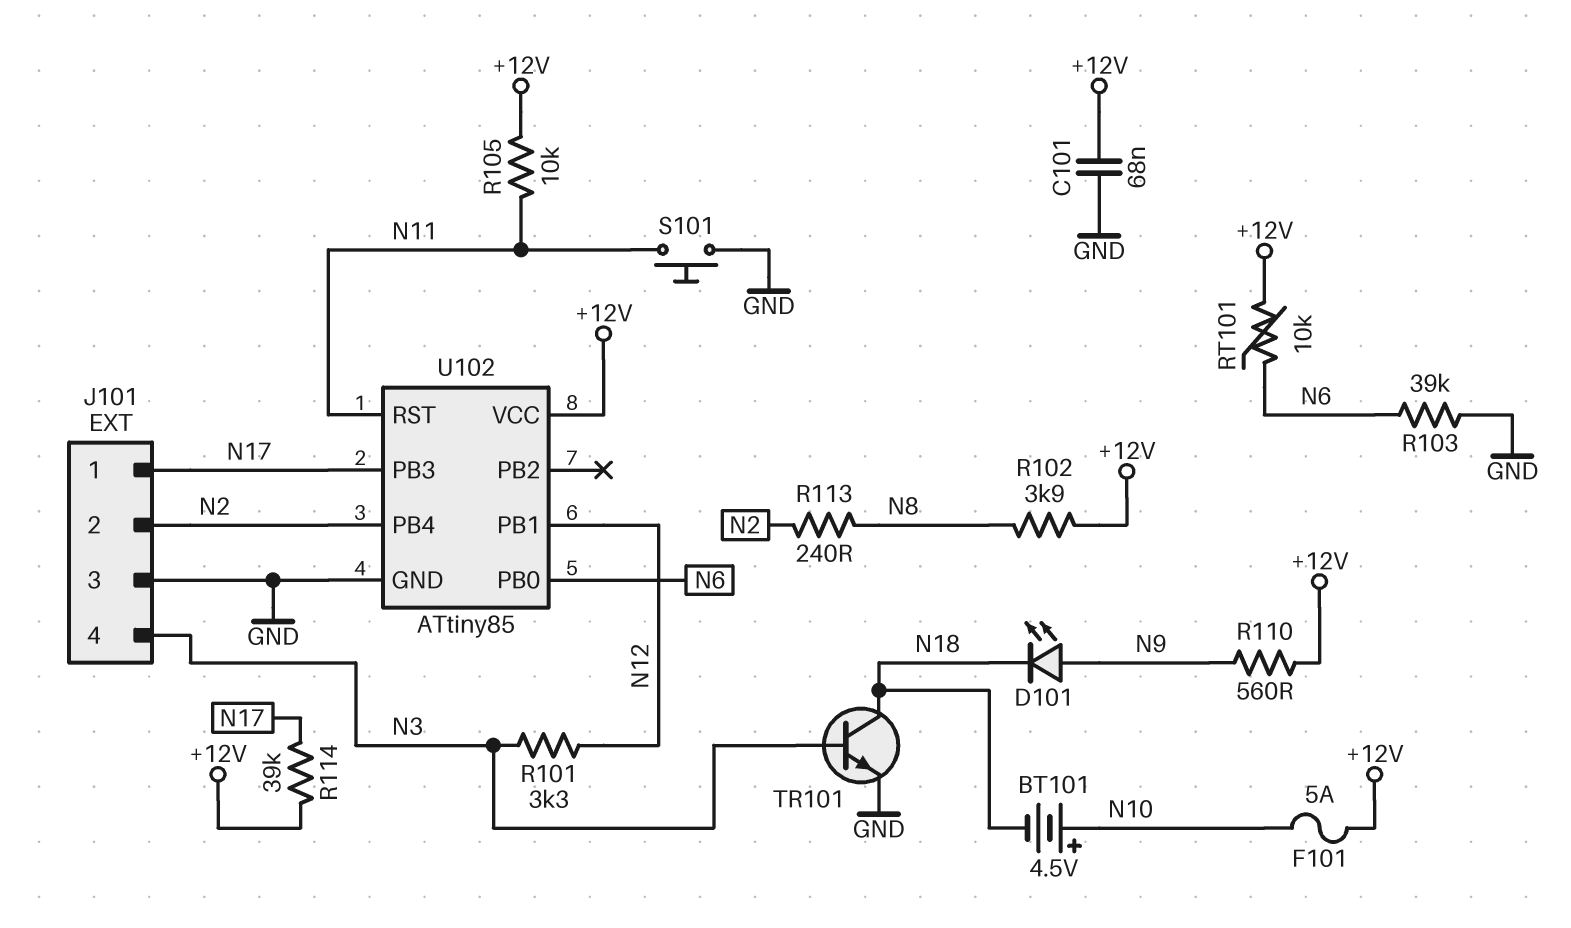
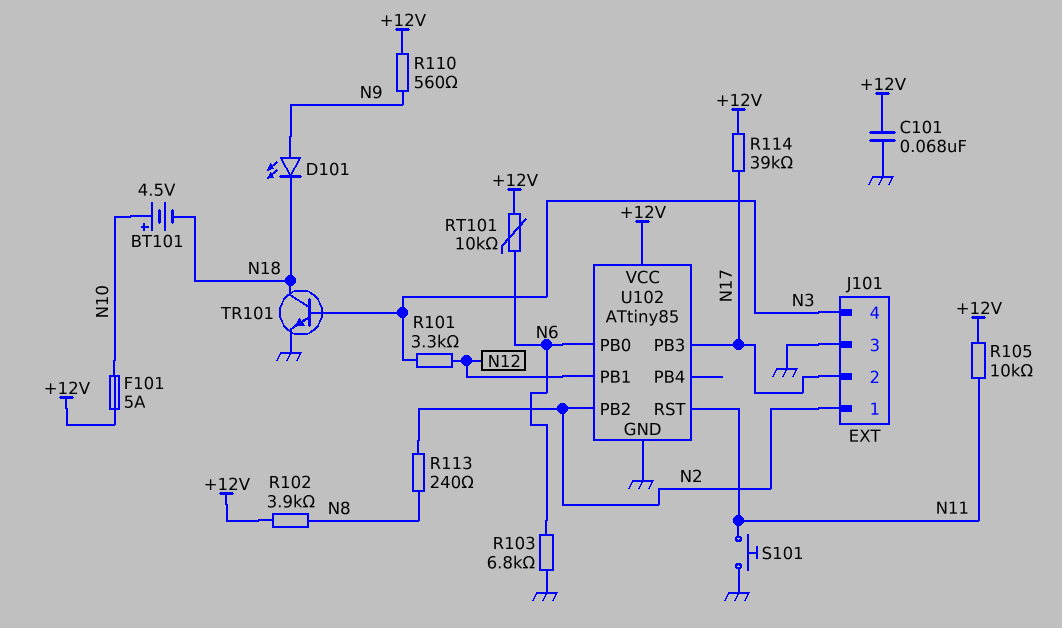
J101 pin 1: N17 -> N2
J101 pin 2: N2 -> N17
R103: 39k (GND, N6) -> 6.8k (GND, N6)
U102 pin PB2: none -> N2
U102 pin PB4: N2 -> none

